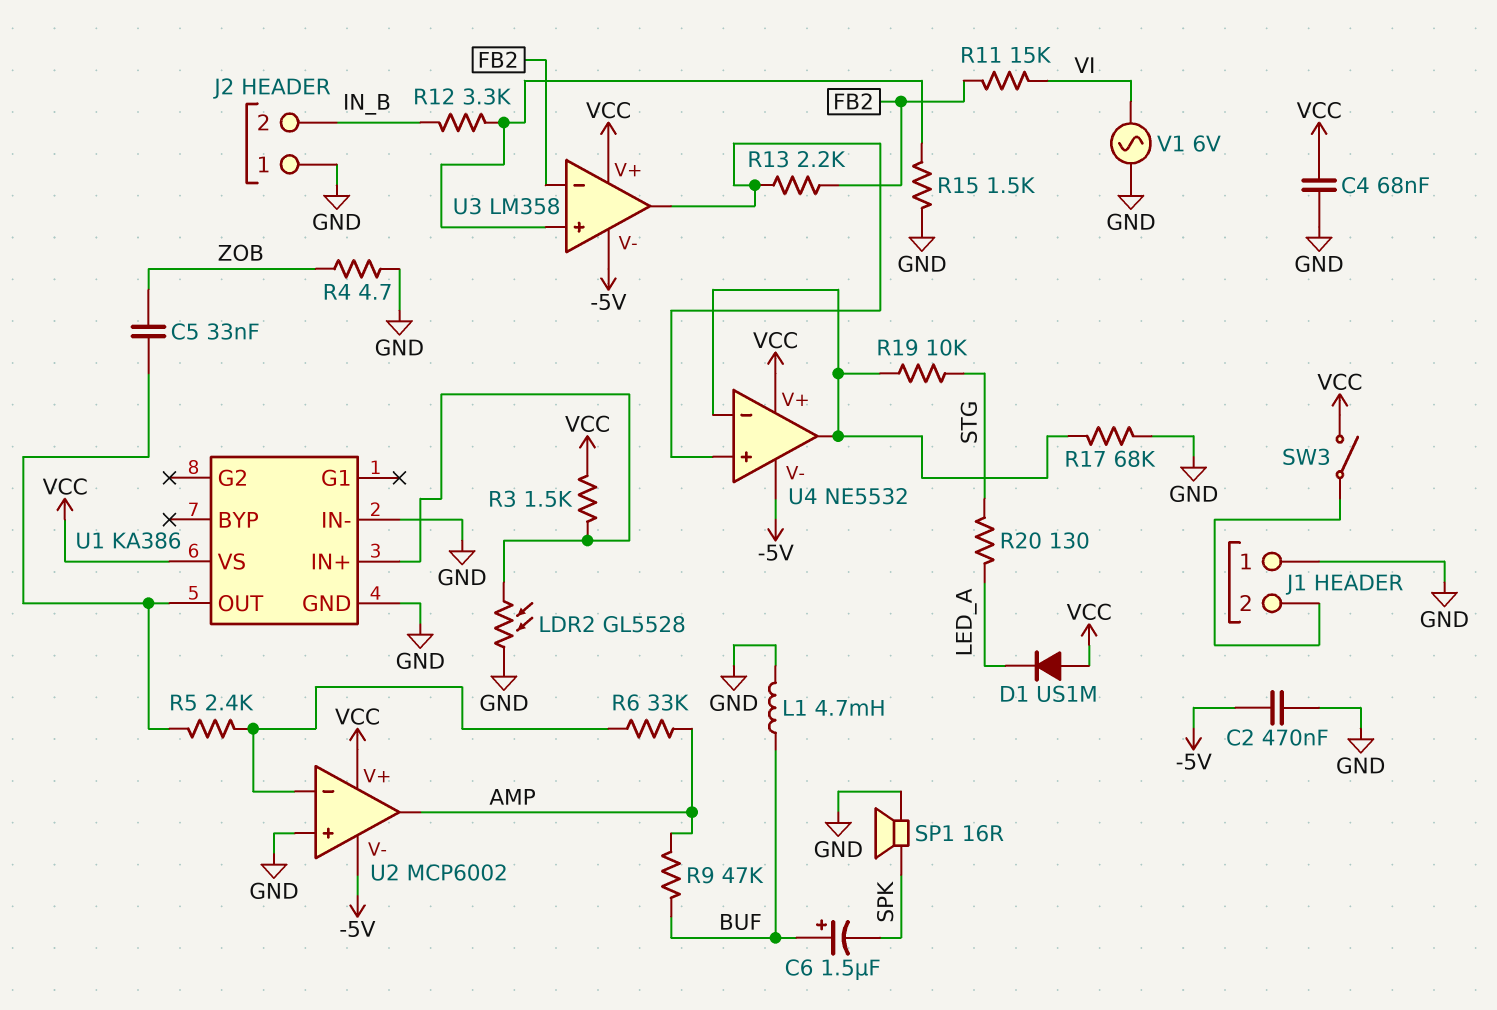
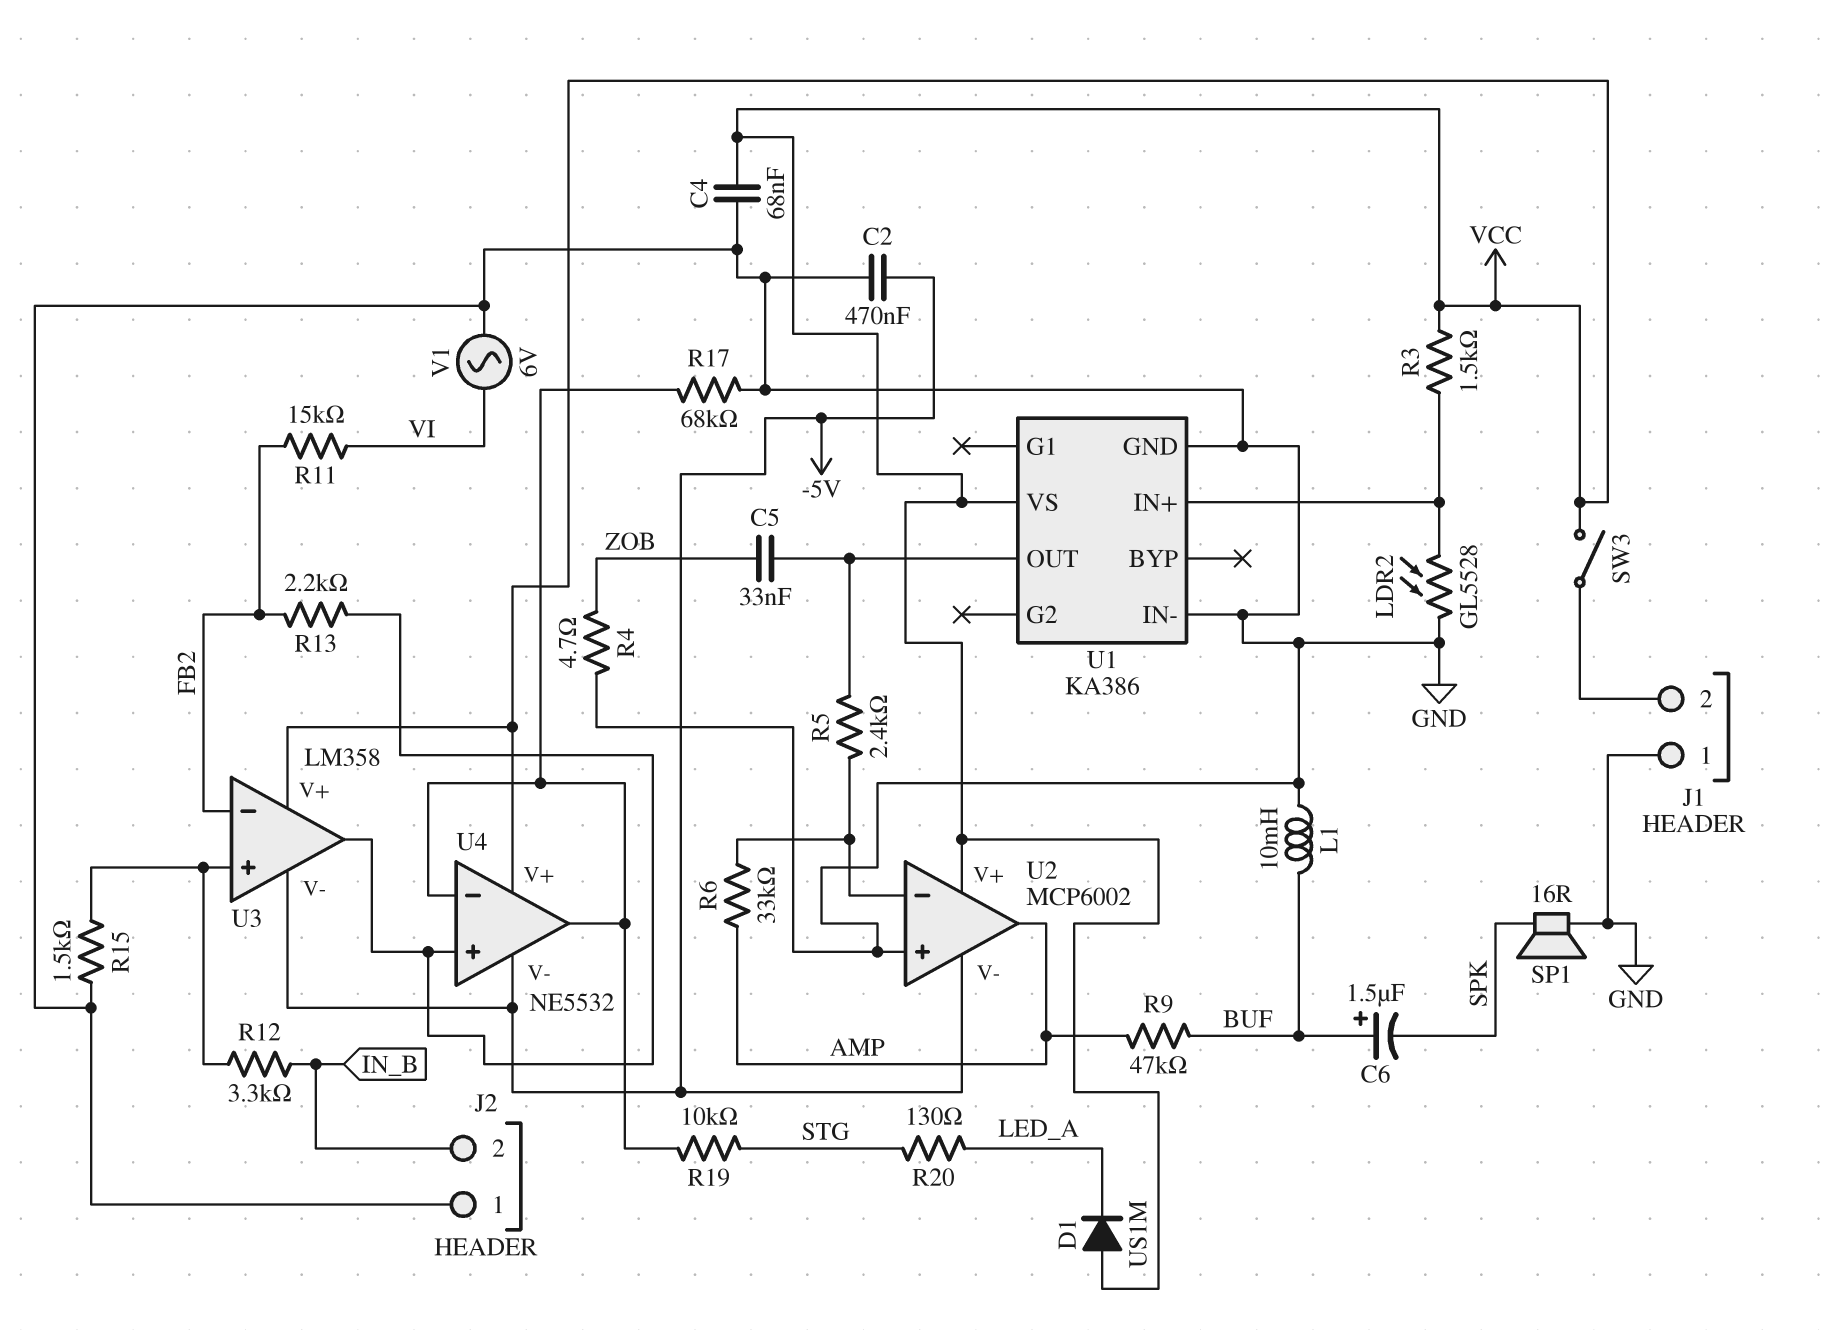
L1: 4.7mH (BUF, GND) -> 10mH (BUF, GND)

